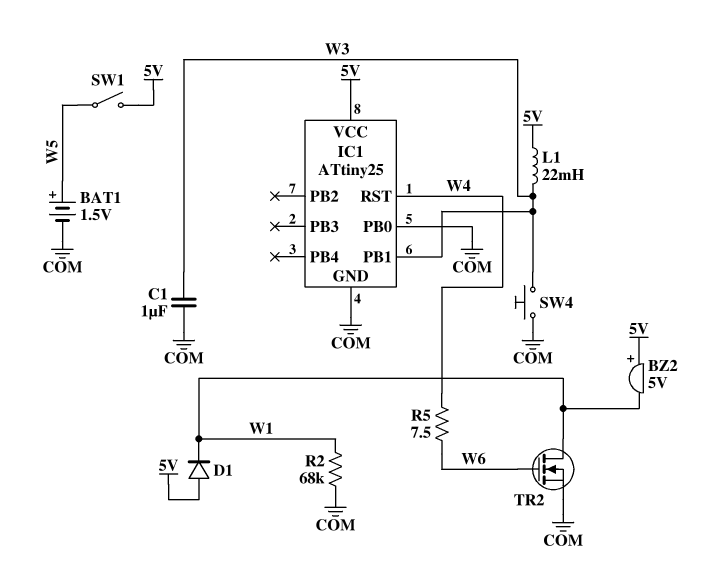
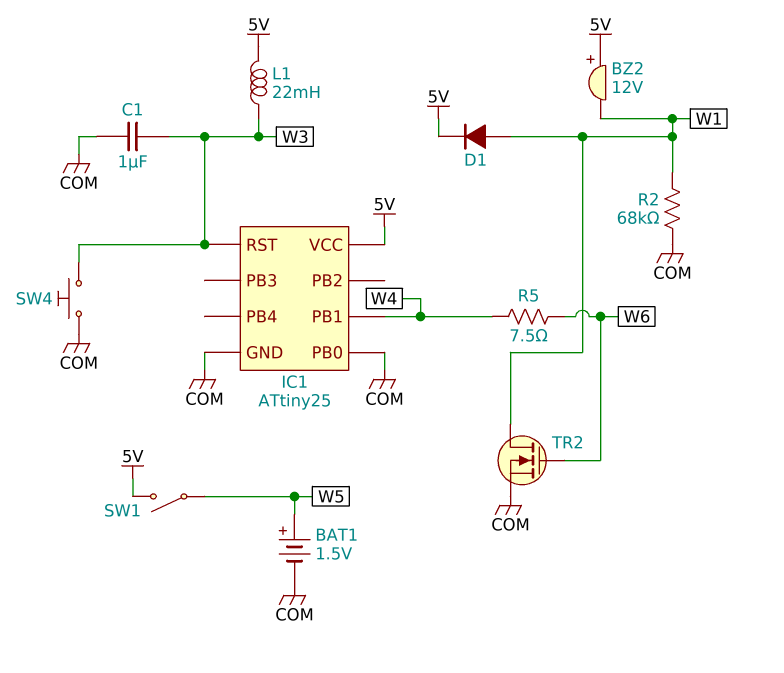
BZ2: buzzer 5V (plus 5V, minus W1) -> buzzer 12V (plus 5V, minus W1)
D1: diode (A 5V, K W1) -> diode (A W1, K 5V)
IC1 pin PB1: W3 -> W4
IC1 pin RST: W4 -> W3

